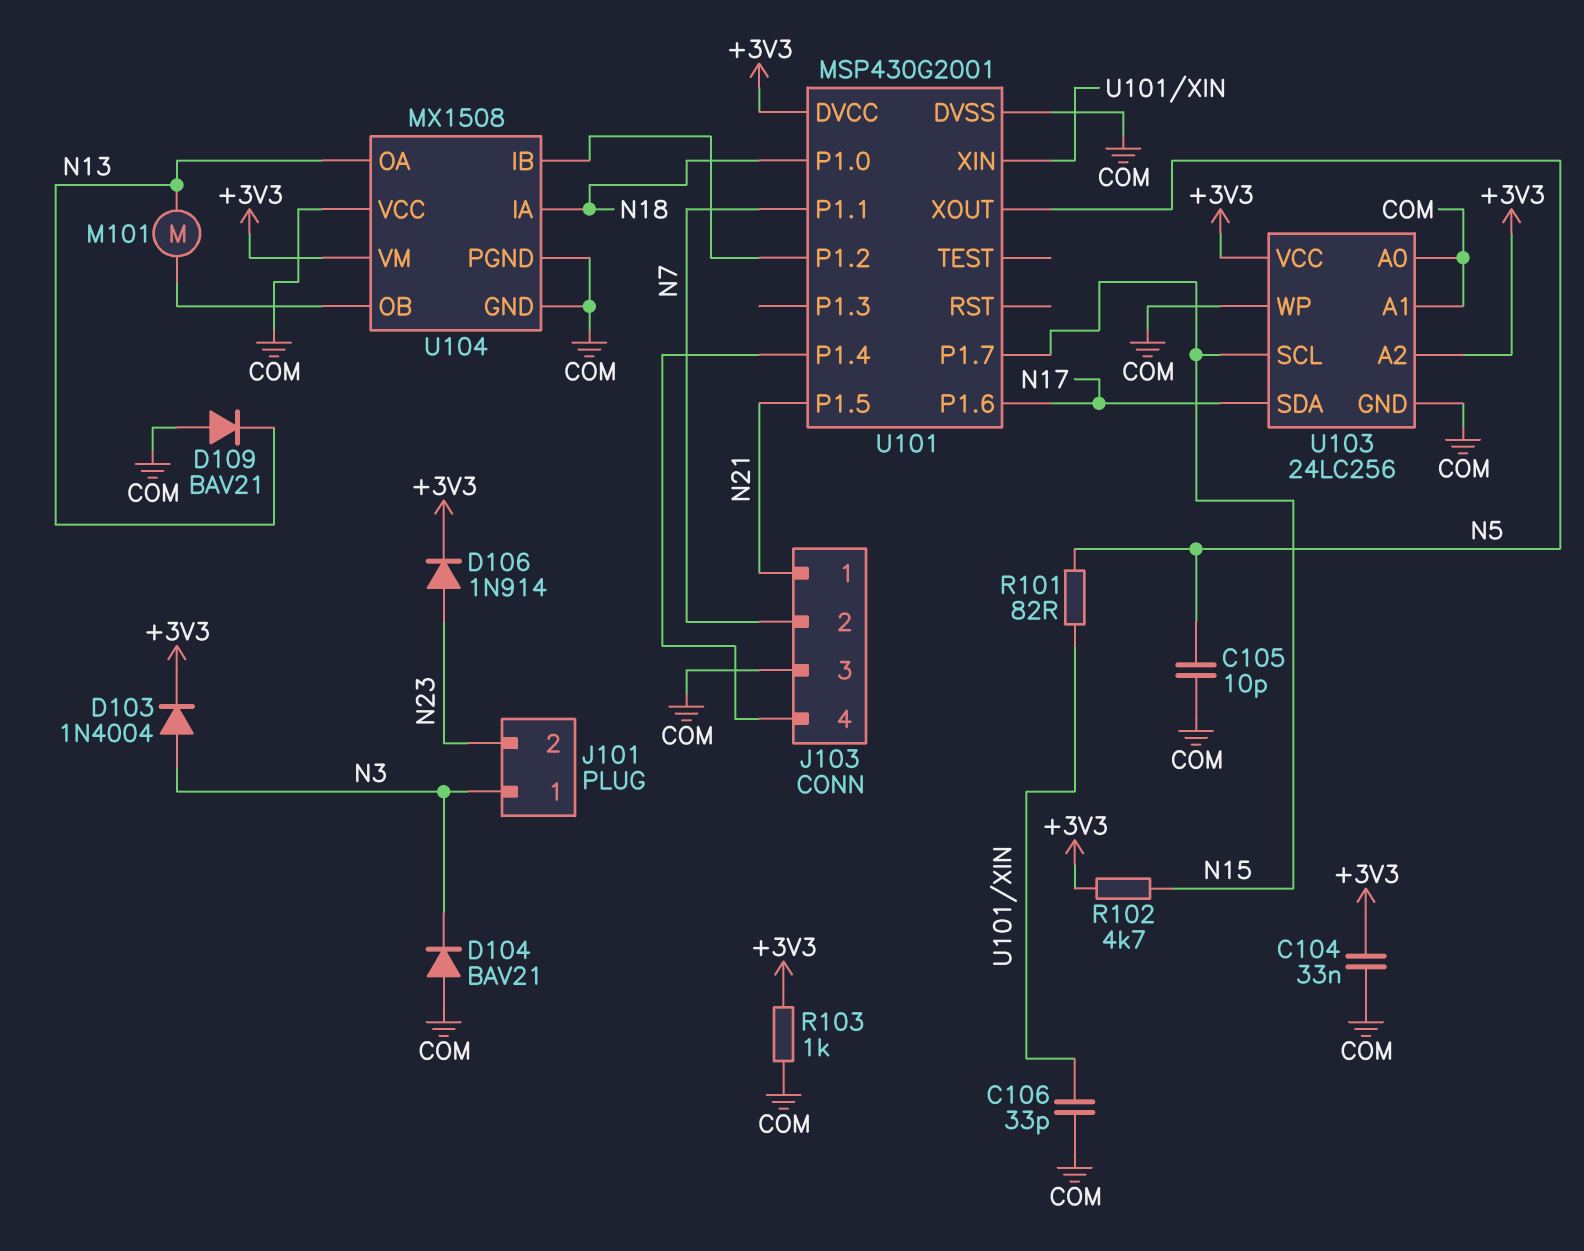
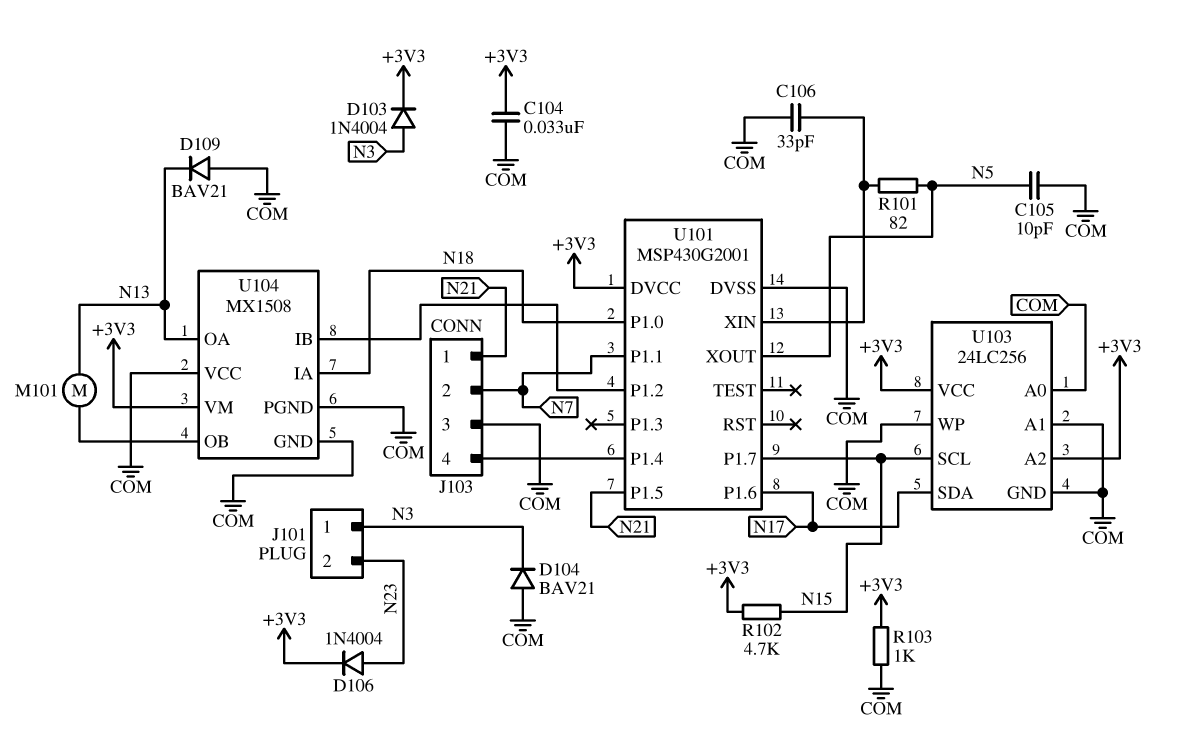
D106: diode 1N914 (A N23, K +3V3) -> diode 1N4004 (A N23, K +3V3)

